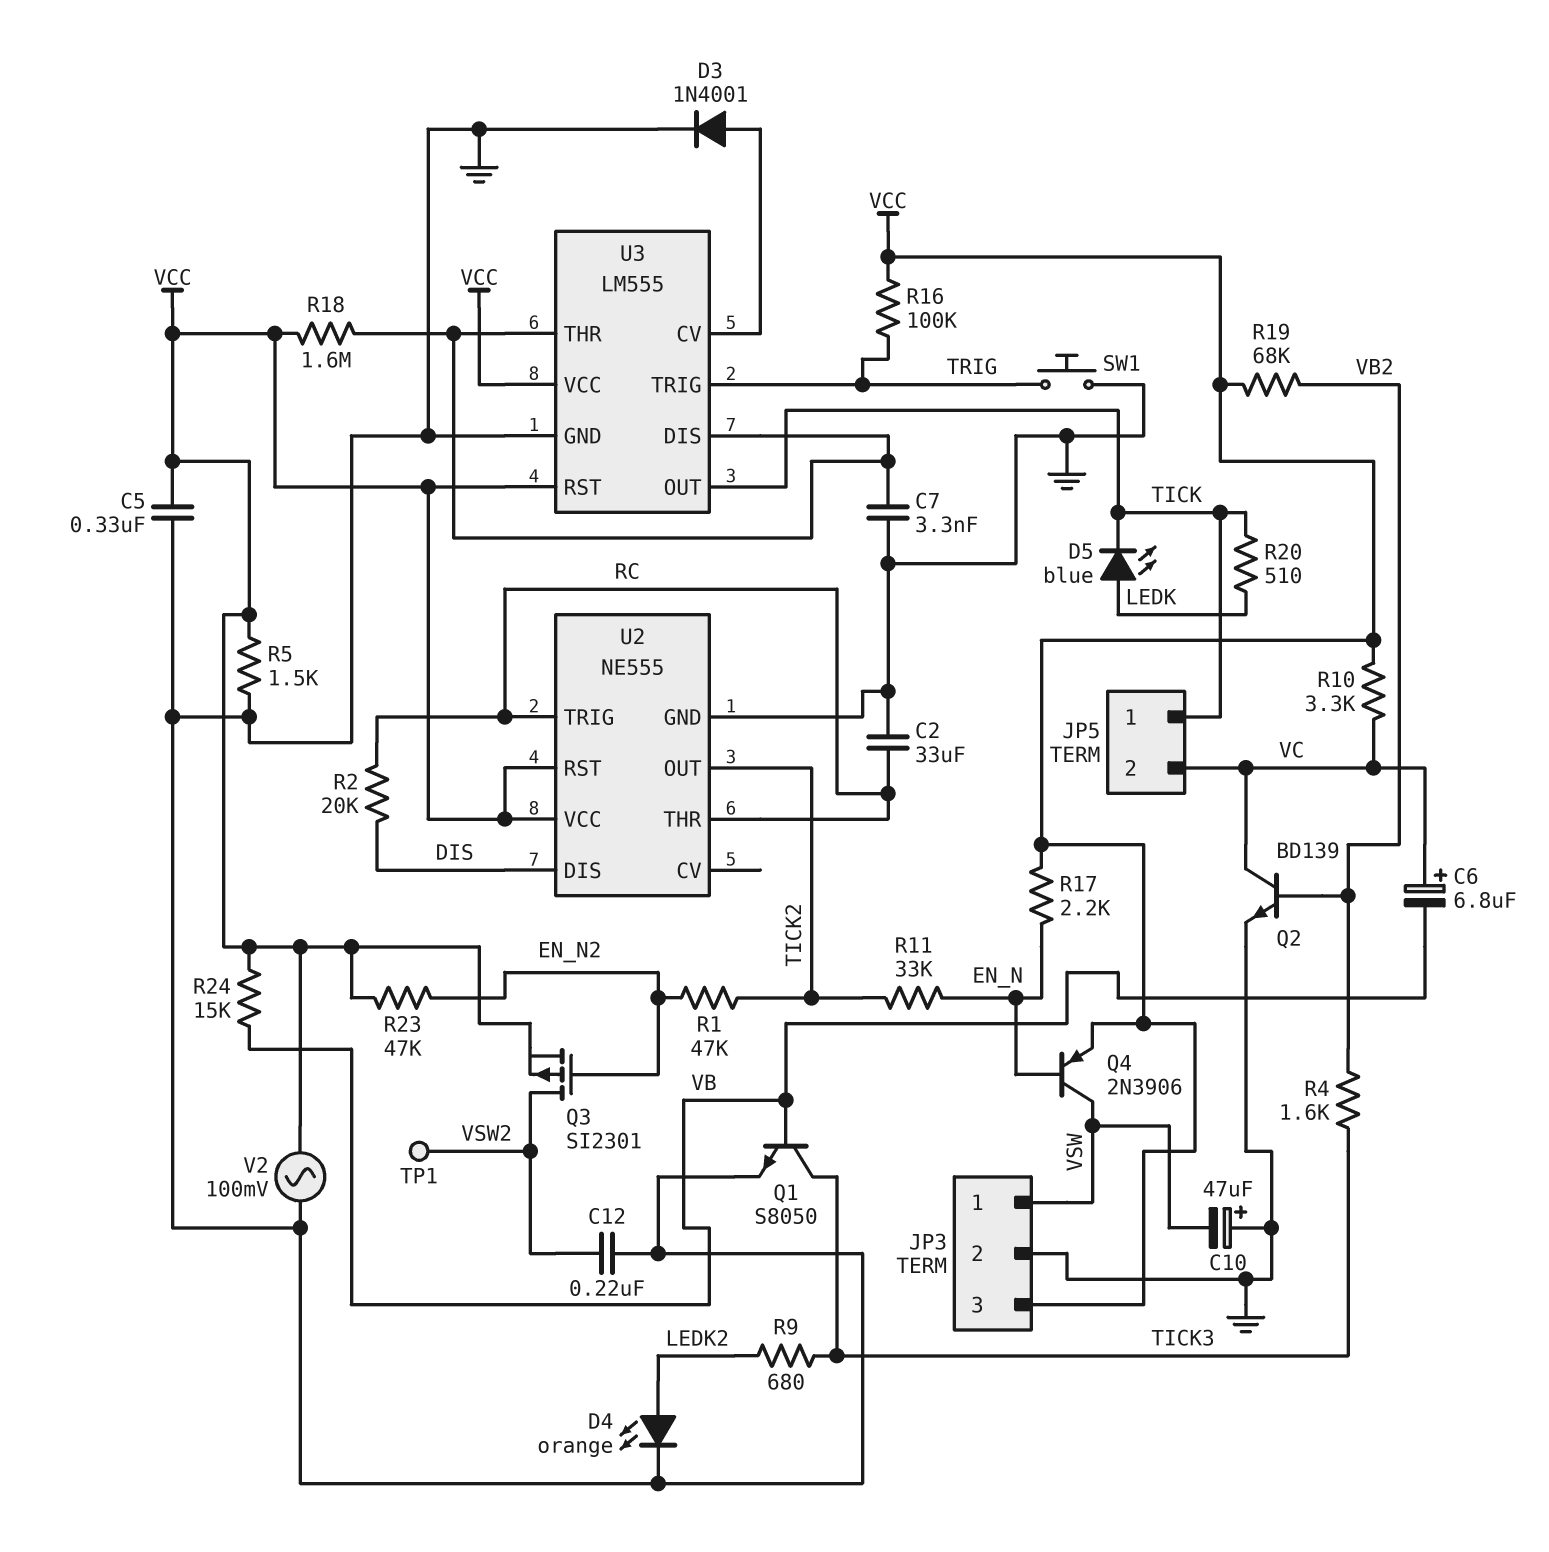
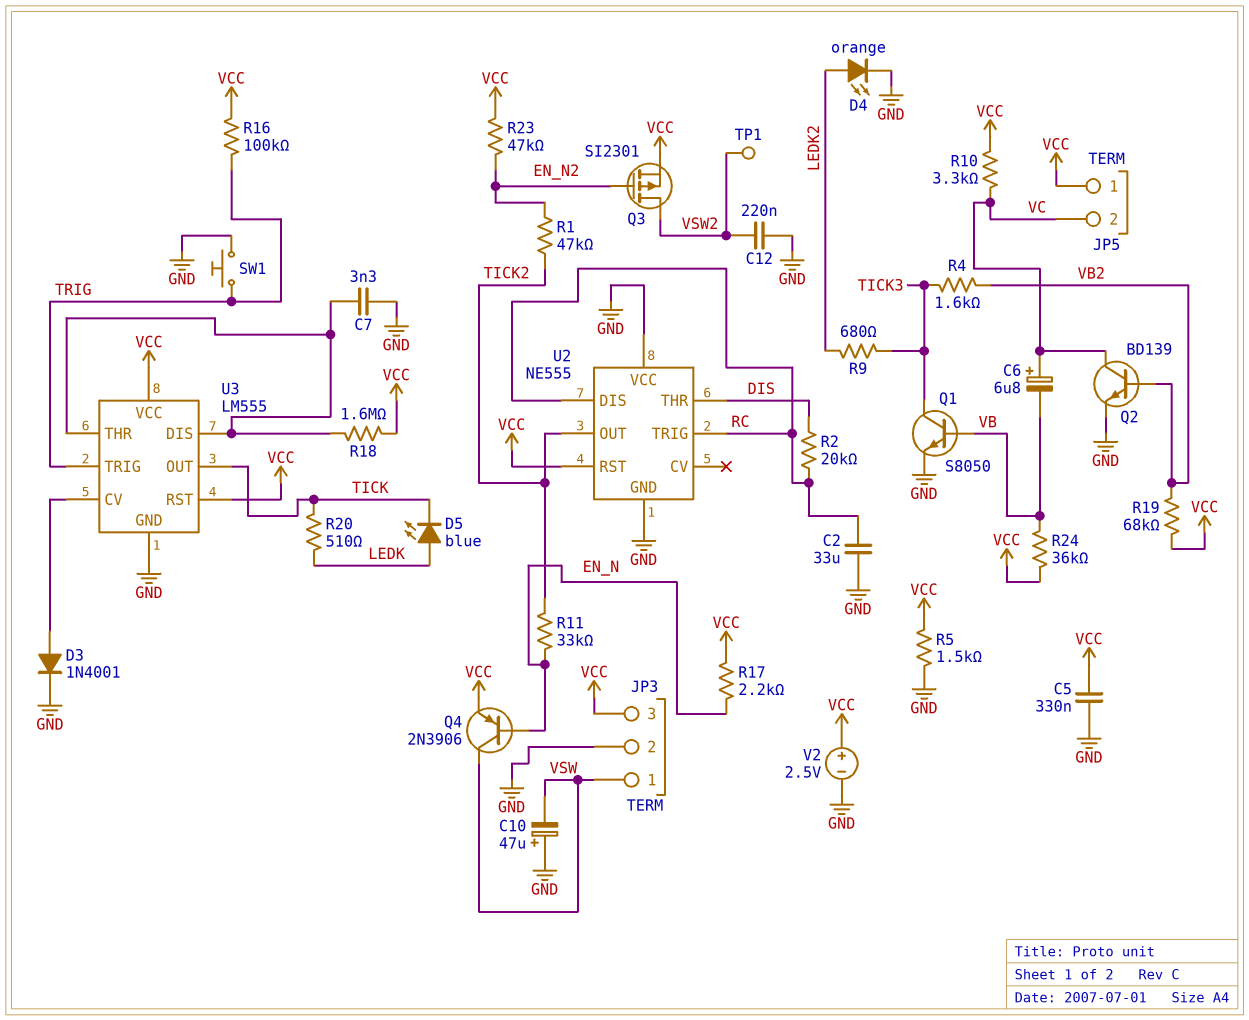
JP5 pin 1: TICK -> VCC
R24: 15k (VB, VCC) -> 36k (VB, VCC)
U2 pin DIS: DIS -> RC
U2 pin THR: RC -> DIS
U2 pin VCC: VCC -> GND
V2: AC 100mV (GND, VCC) -> 2.5V (plus VCC, minus GND)

